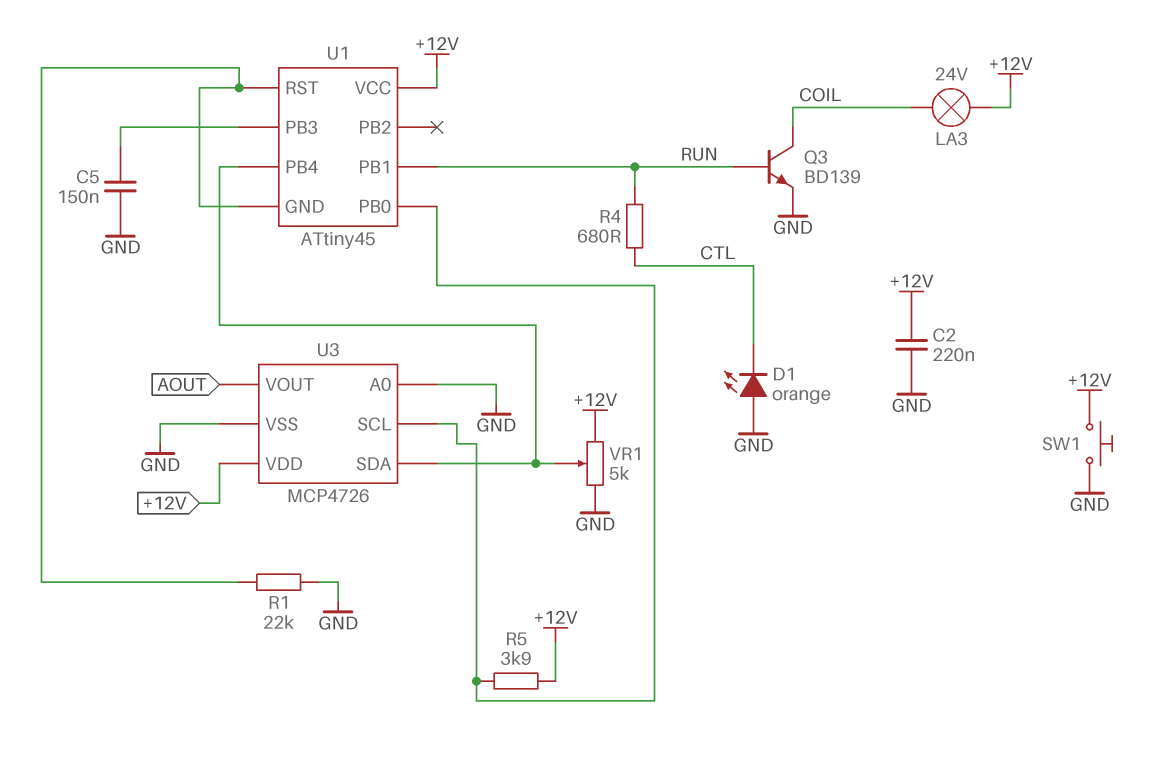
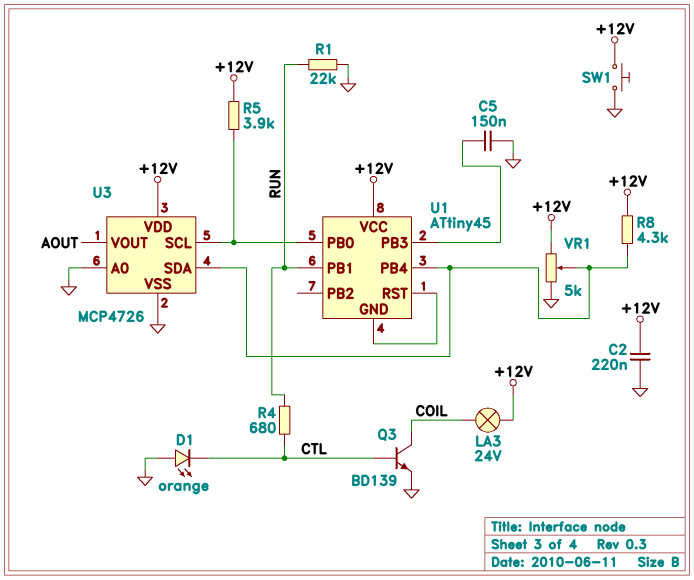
Q3: NPN BD139 (B RUN, C COIL, E GND) -> NPN BD139 (B CTL, C COIL, E GND)
R1: 22k (GND, U1/GND) -> 22k (GND, RUN)
R8: none -> 4.3k (+12V, U1/PB4)

